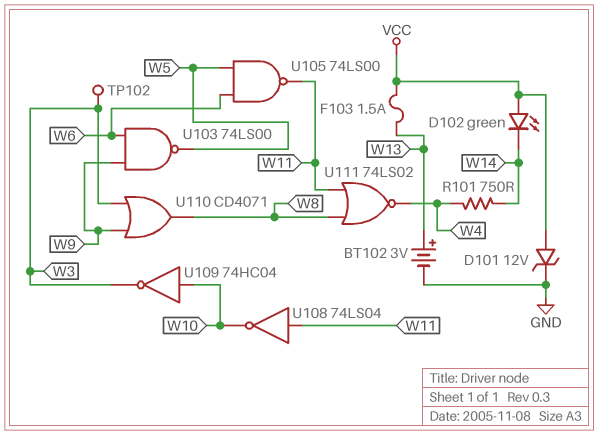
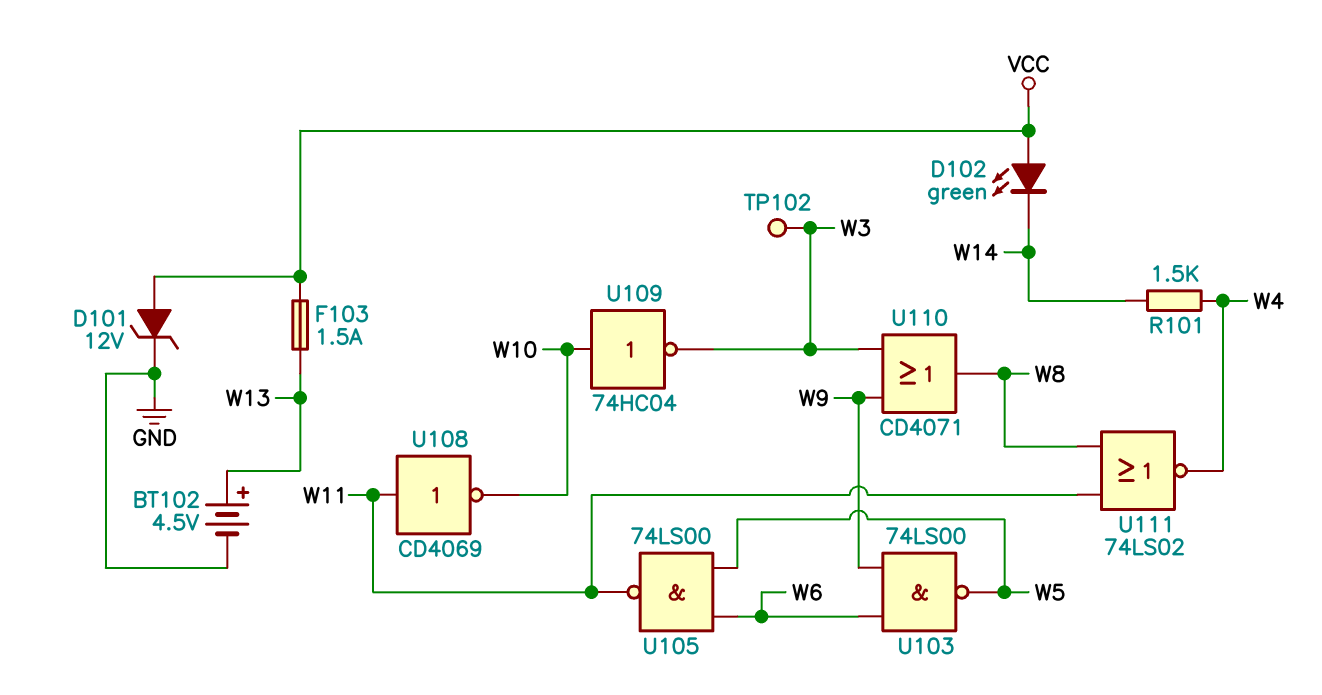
BT102: 3V (plus W13, minus GND) -> 4.5V (plus W13, minus GND)
R101: 750 (W4, W14) -> 1.5k (W4, W14)
U108: NOT 74LS04 (in W11, out W10) -> NOT CD4069 (in W11, out W10)

